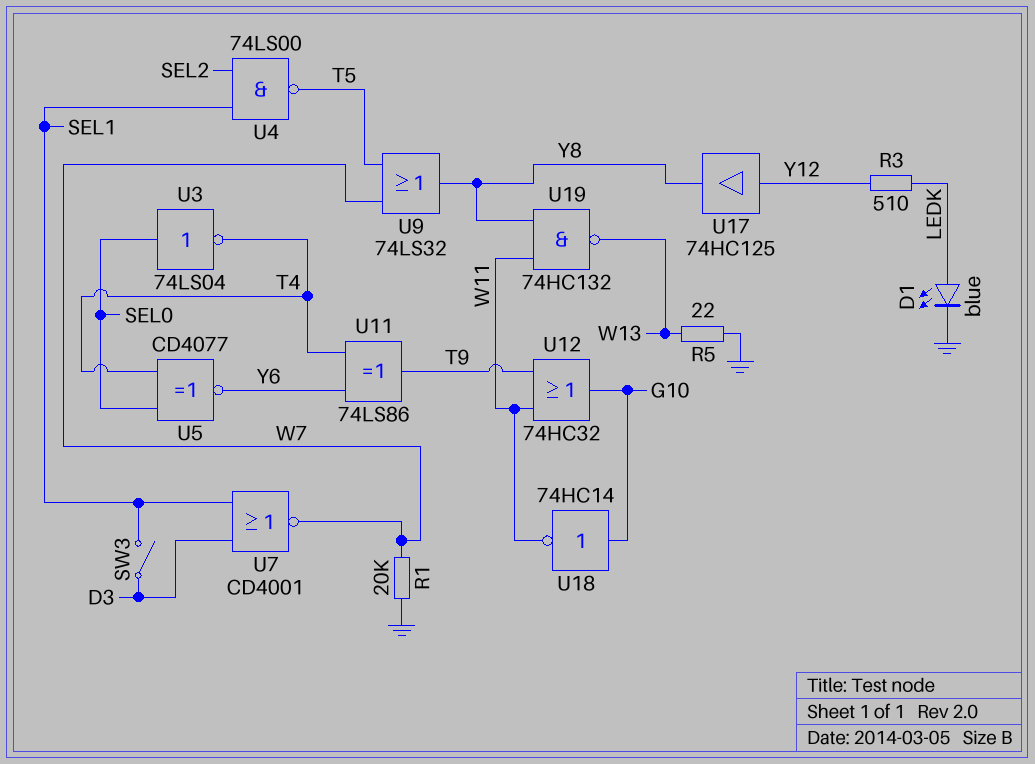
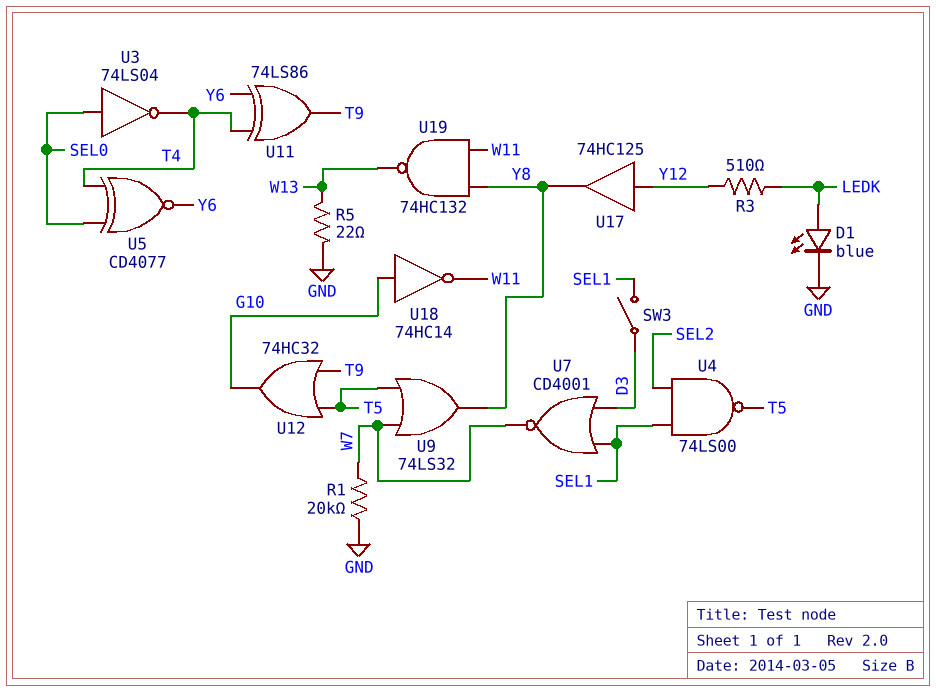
U12: OR 74HC32 (in T9, in W11, out G10) -> OR 74HC32 (in T5, in T9, out G10)

